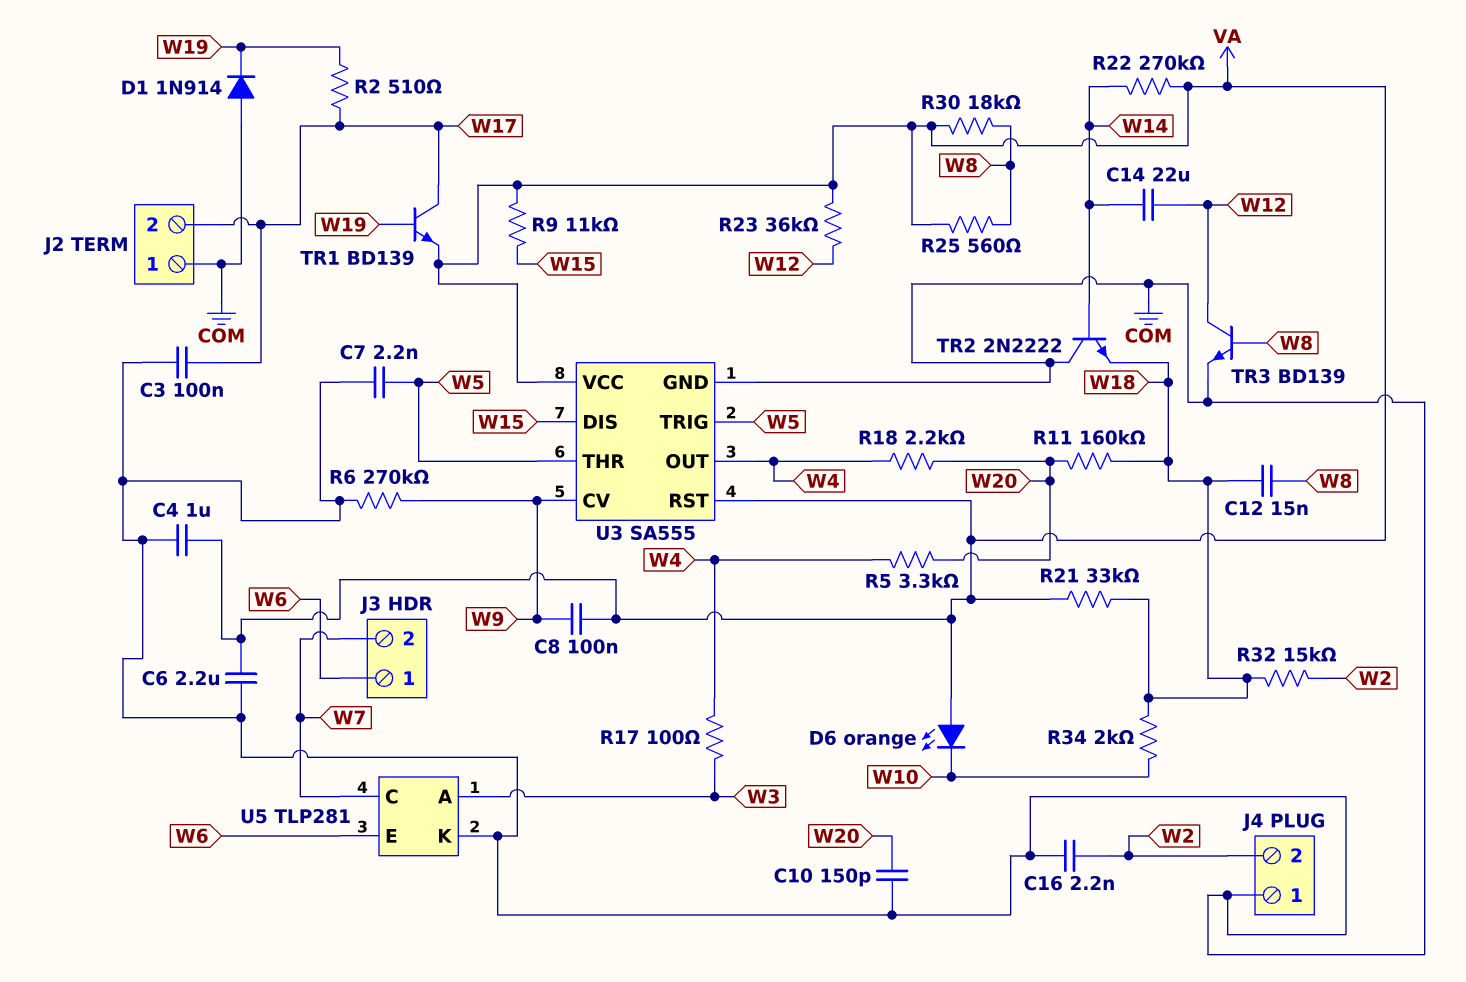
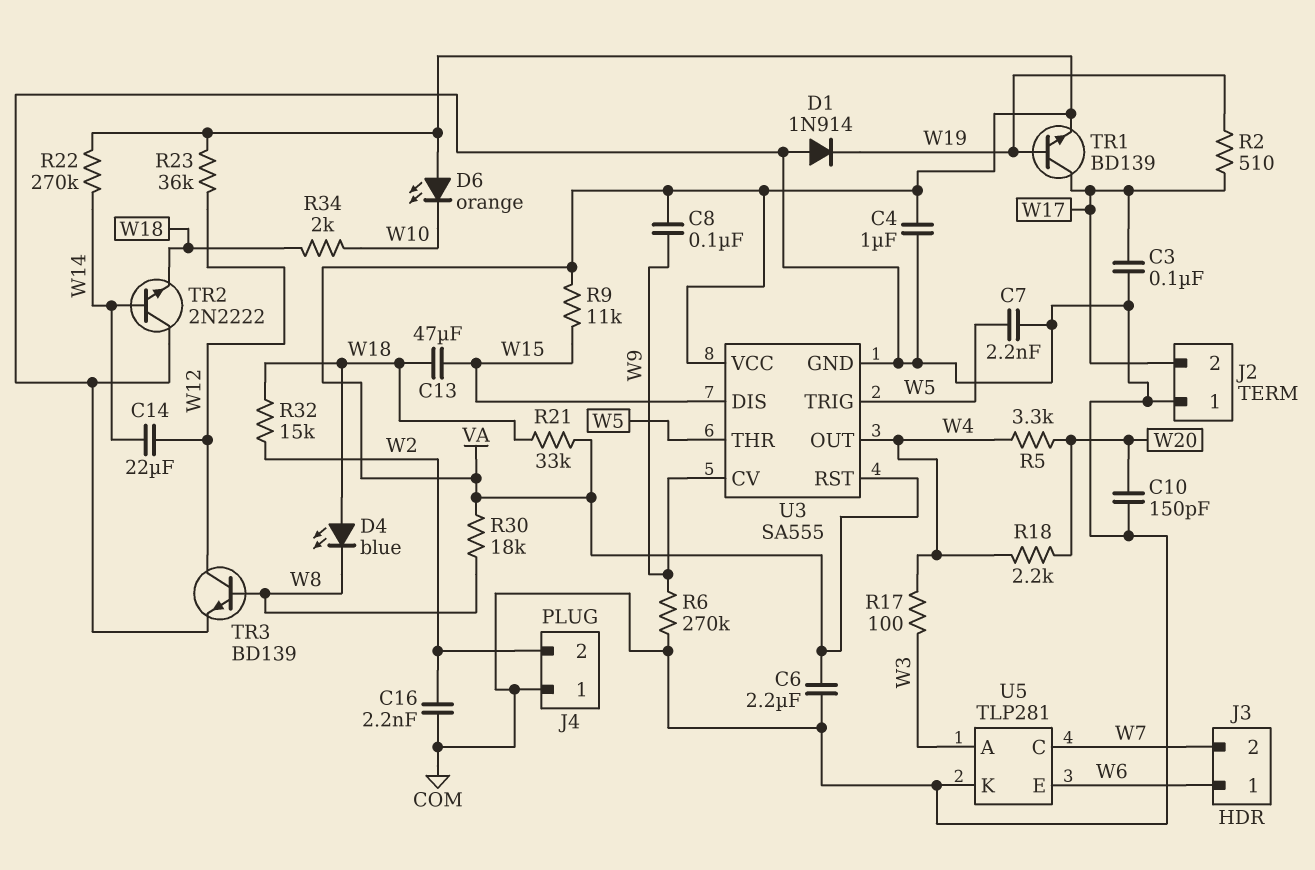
C12: 15nF (W8, W18) -> none
C13: none -> 47uF (W15, W18)
D4: none -> LED blue (A W18, K W8)
R11: 160k (W18, W20) -> none
R25: 560 (VA, W8) -> none

